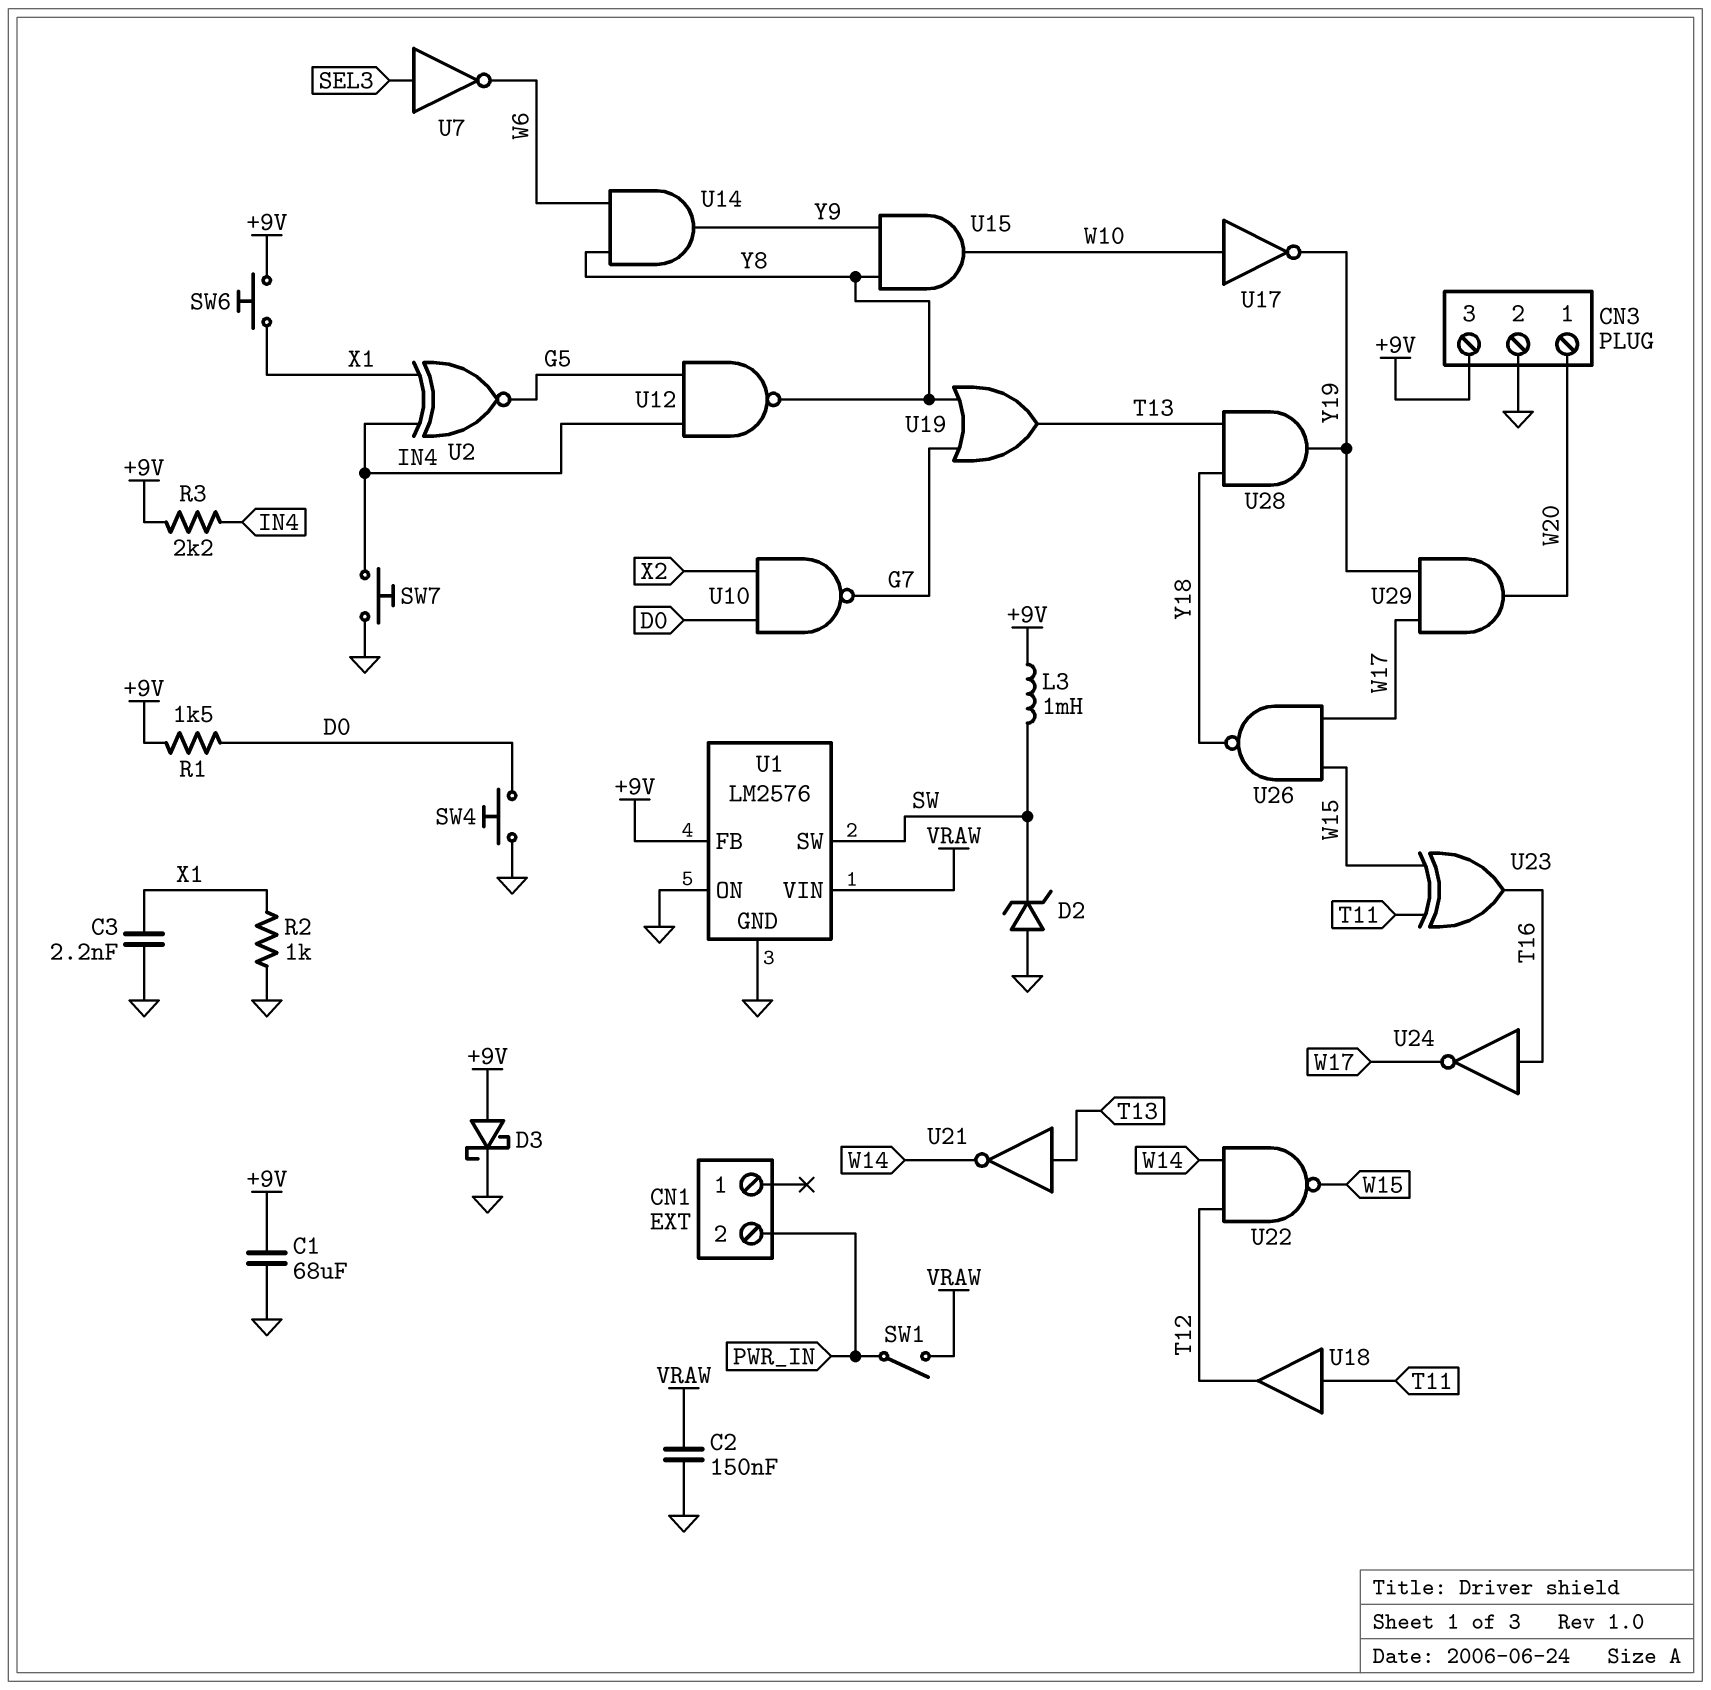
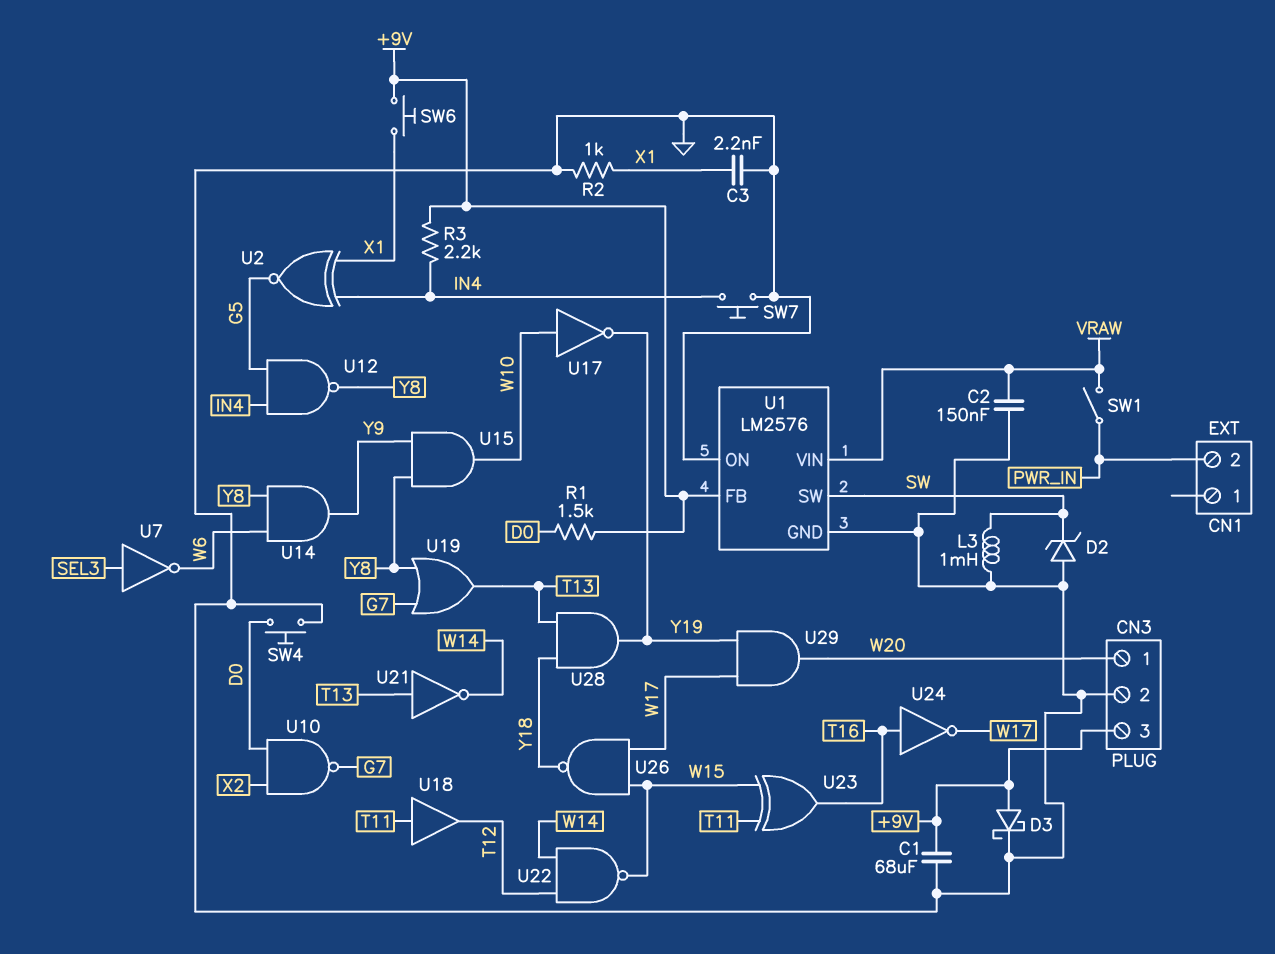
L3: 1mH (+9V, SW) -> 1mH (GND, SW)

